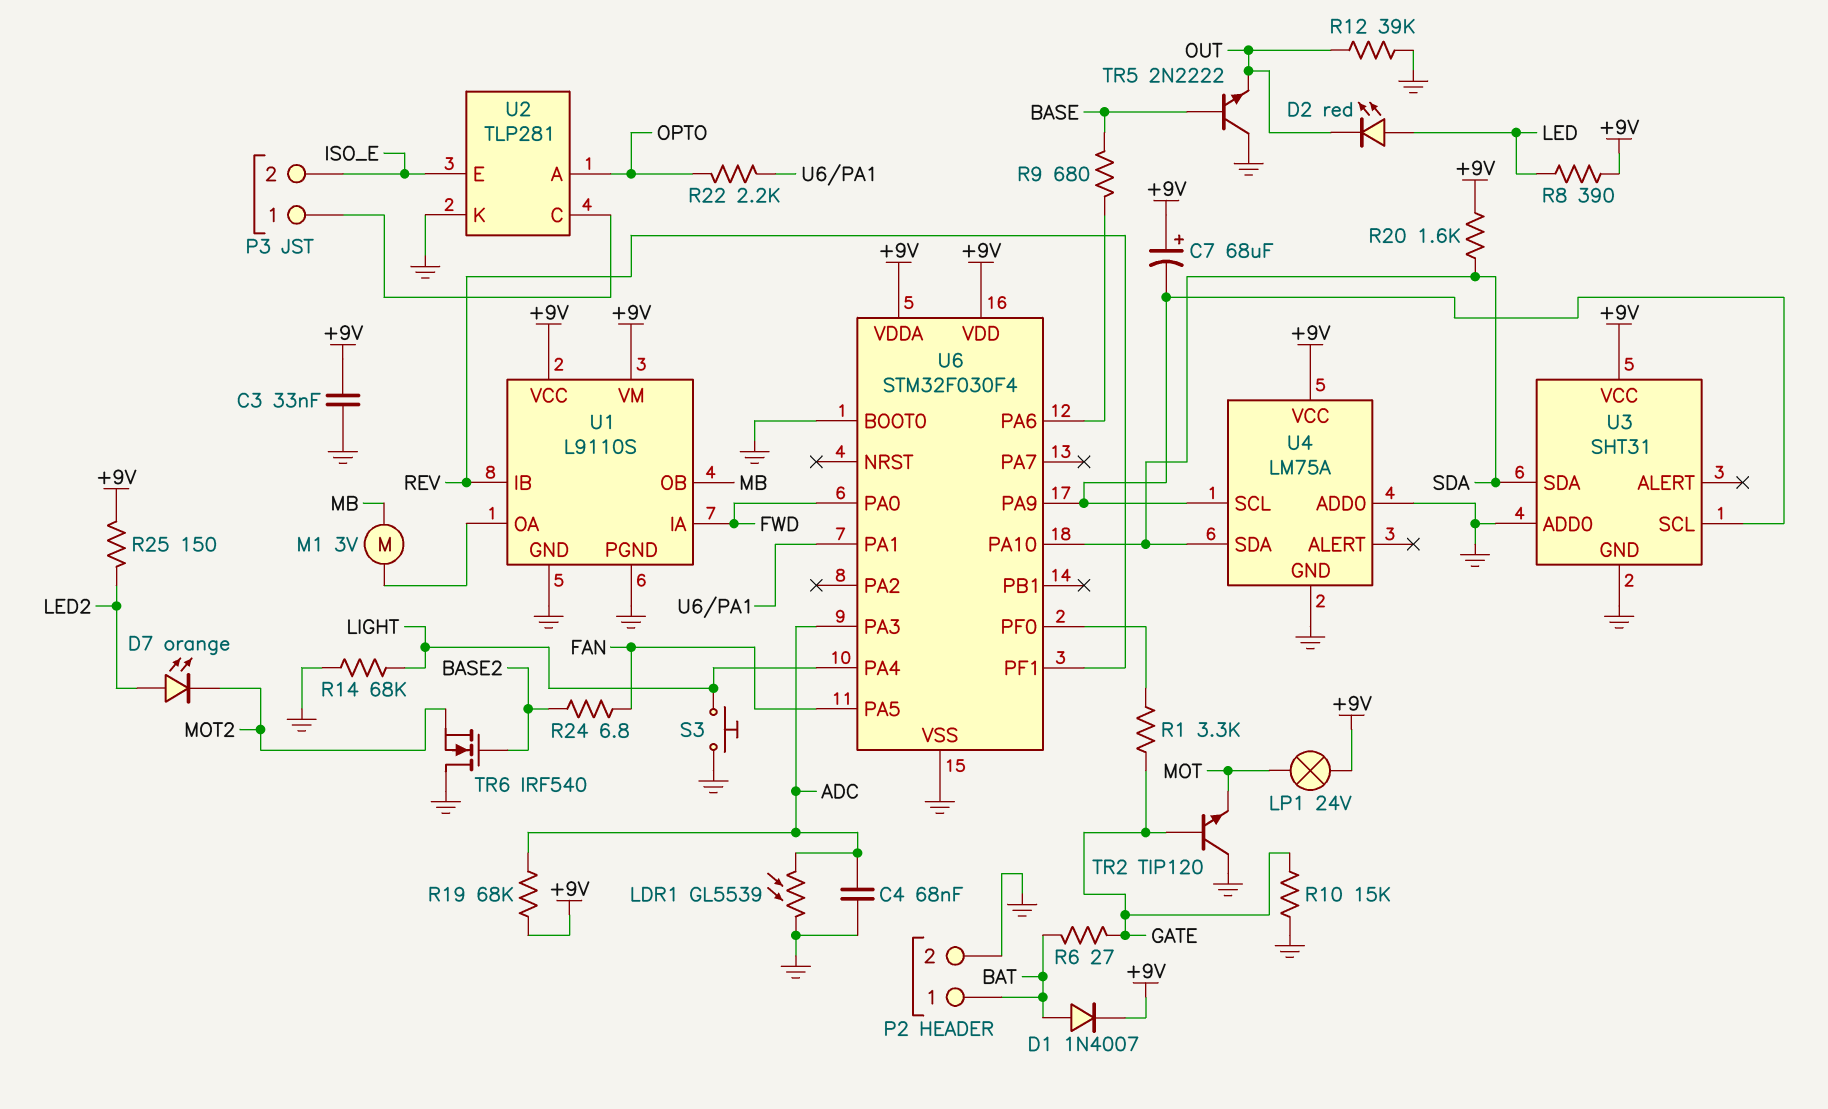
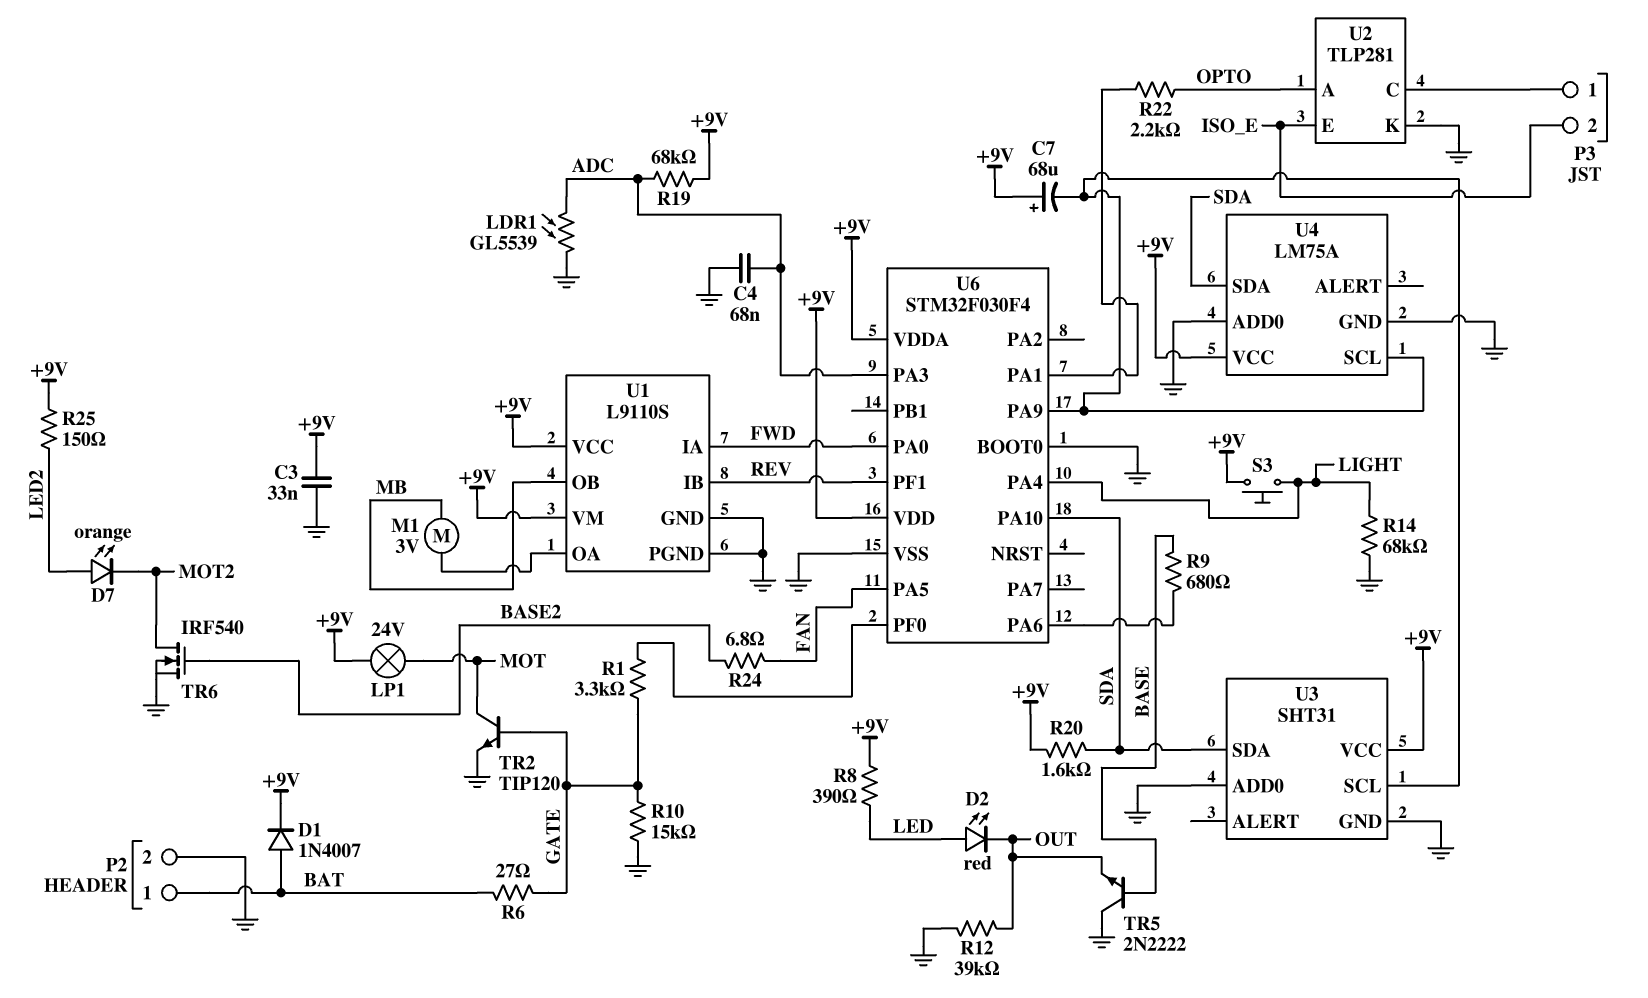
S3: button (GND, LIGHT) -> button (+9V, LIGHT)
TR2: NPN TIP120 (B GATE, C GND, E MOT) -> NPN TIP120 (B GATE, C MOT, E GND)
TR6: NMOS IRF540 (G BASE2, D GND, S MOT2) -> NMOS IRF540 (G BASE2, D MOT2, S GND)

